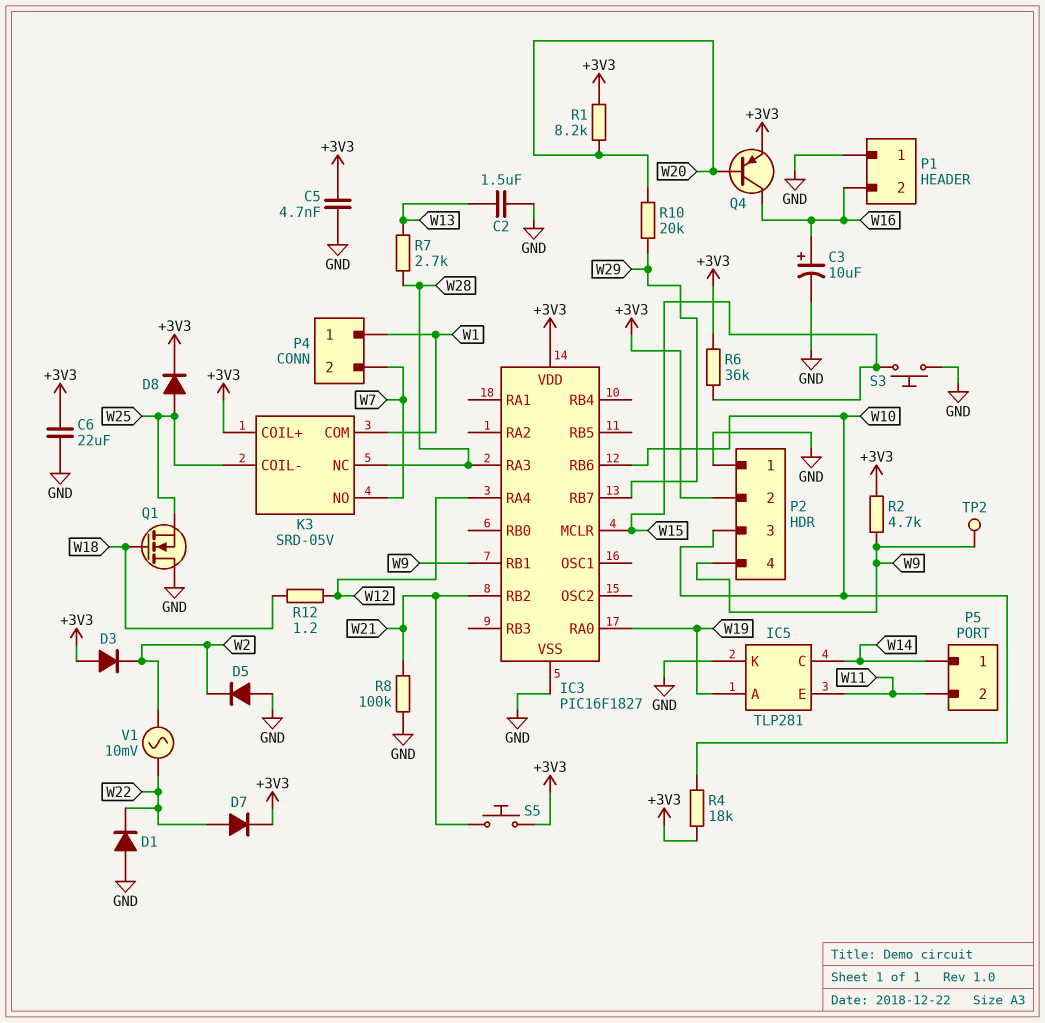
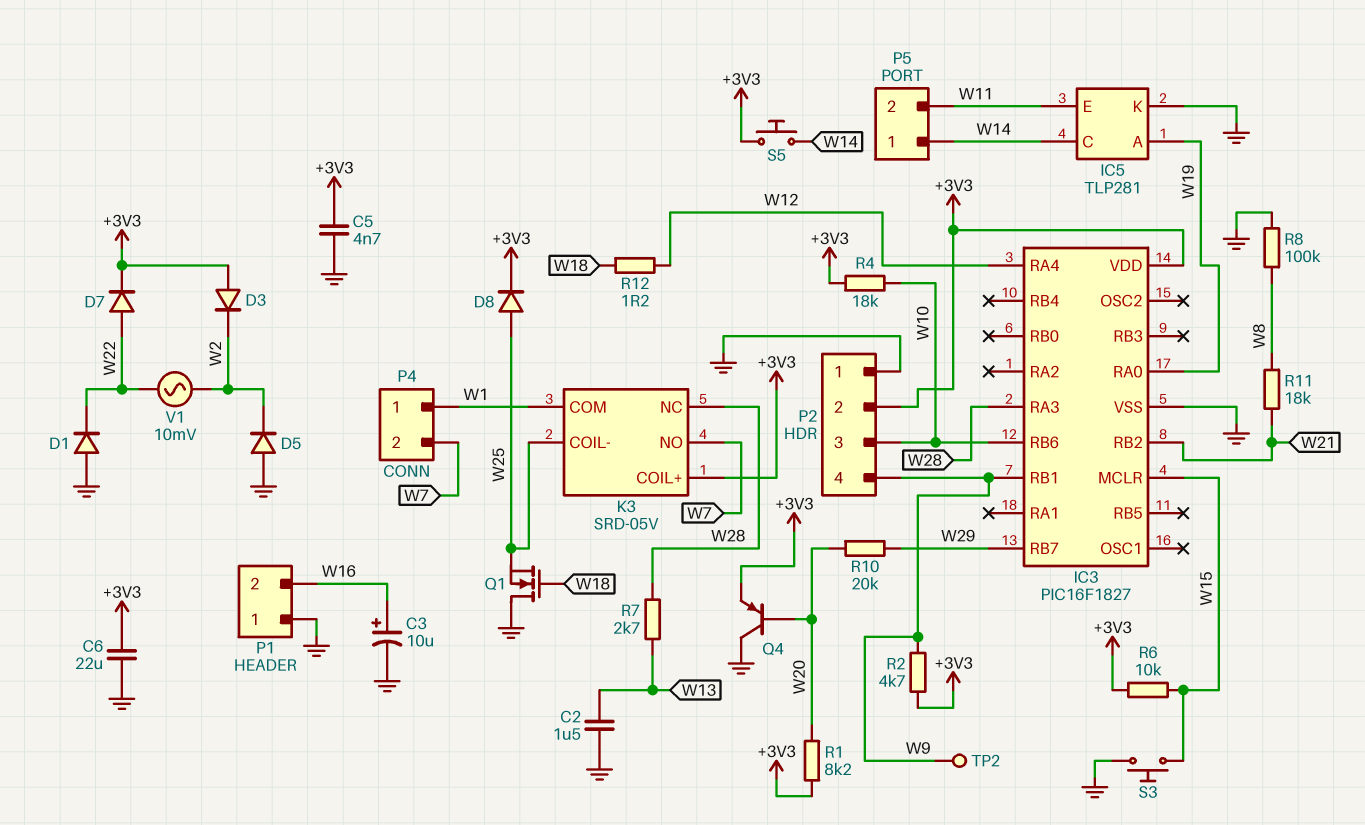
Q4: PNP (B W20, C W16, E +3V3) -> PNP (B W20, C GND, E +3V3)
R6: 36k (+3V3, W15) -> 10k (+3V3, W15)
R8: 100k (GND, W21) -> 100k (GND, W8)
R11: none -> 18k (W8, W21)
S5: button (+3V3, W21) -> button (+3V3, W14)

